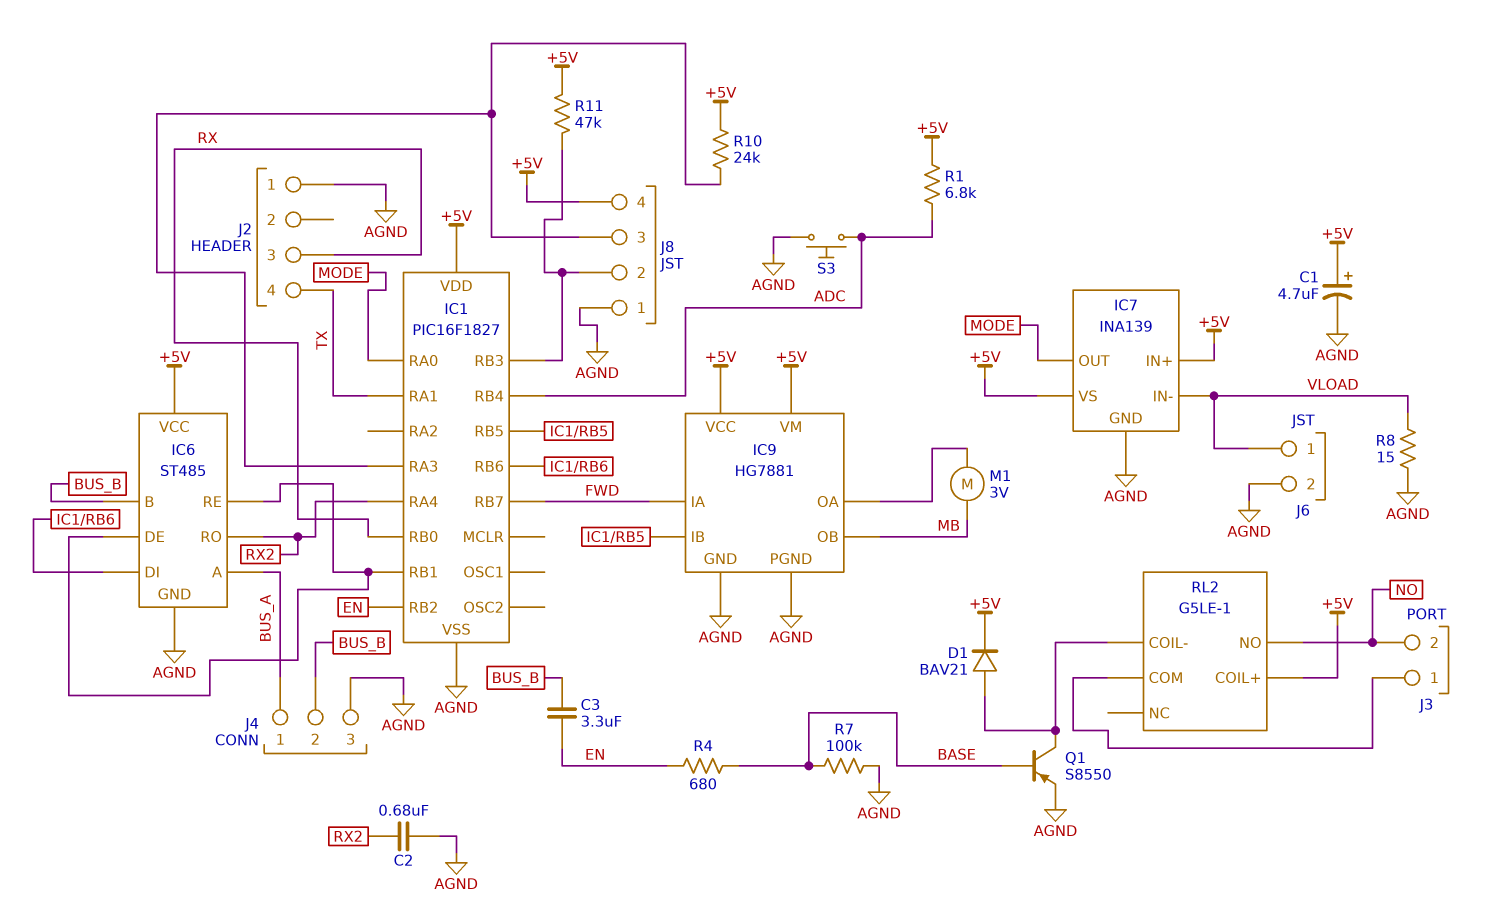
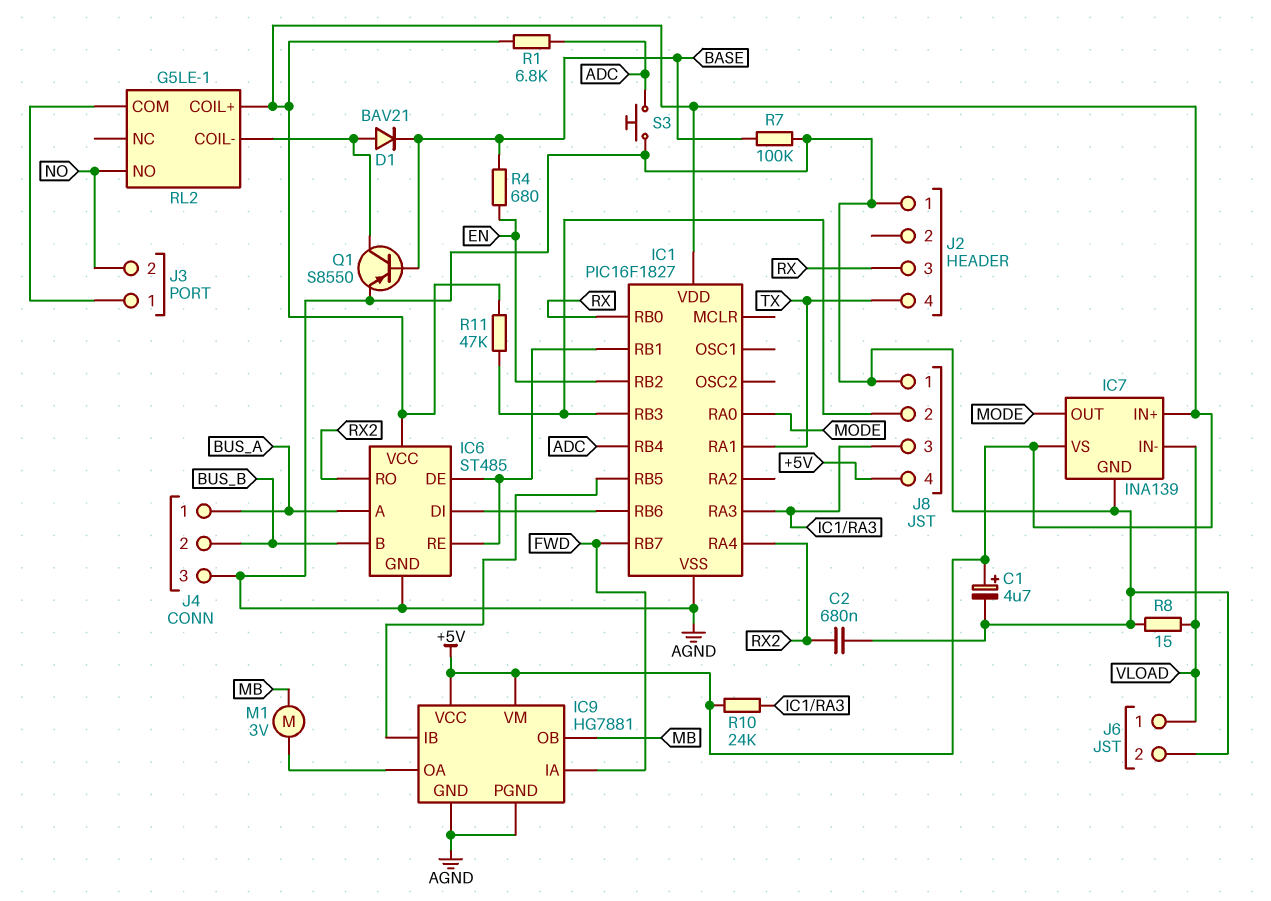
C3: 3.3uF (BUS_B, EN) -> none
D1: diode BAV21 (A RL2/COIL-, K +5V) -> diode BAV21 (A RL2/COIL-, K BASE)

